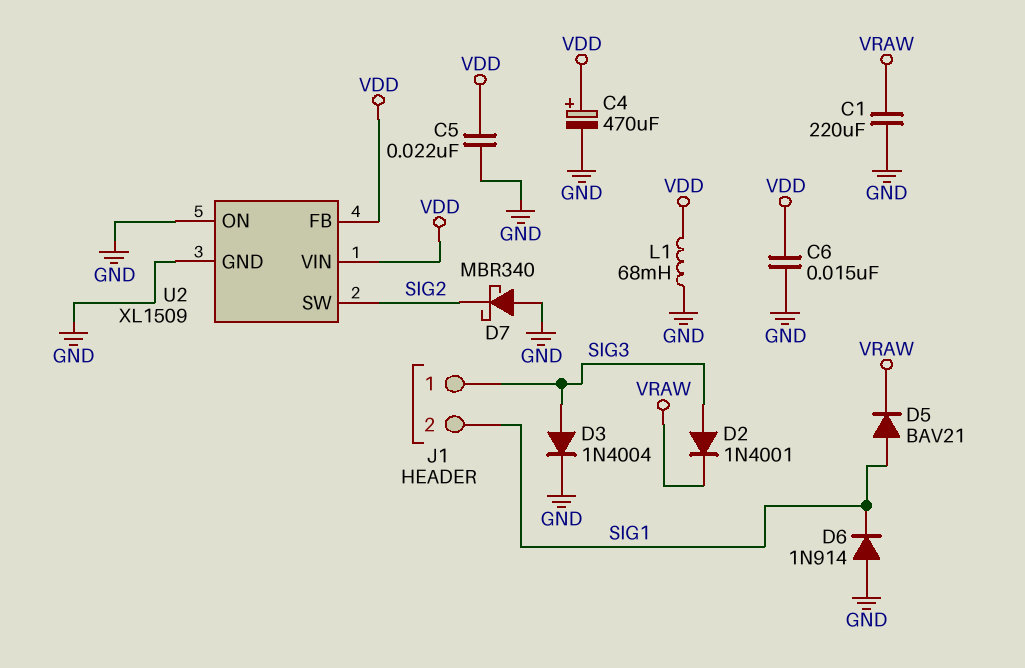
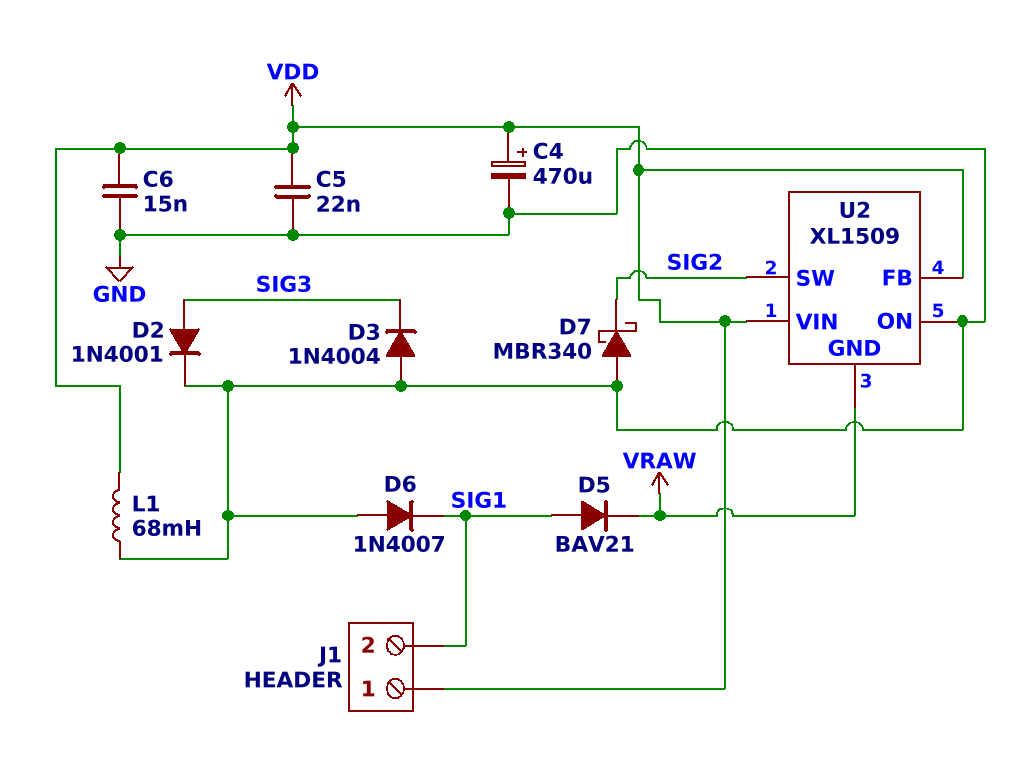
C1: 220uF (GND, VRAW) -> none
D2: diode 1N4001 (A SIG3, K VRAW) -> diode 1N4001 (A SIG3, K GND)
D3: diode 1N4004 (A SIG3, K GND) -> diode 1N4004 (A GND, K SIG3)
D6: diode 1N914 (A GND, K SIG1) -> diode 1N4007 (A GND, K SIG1)
J1 pin 1: SIG3 -> VDD
U2 pin GND: GND -> VRAW

